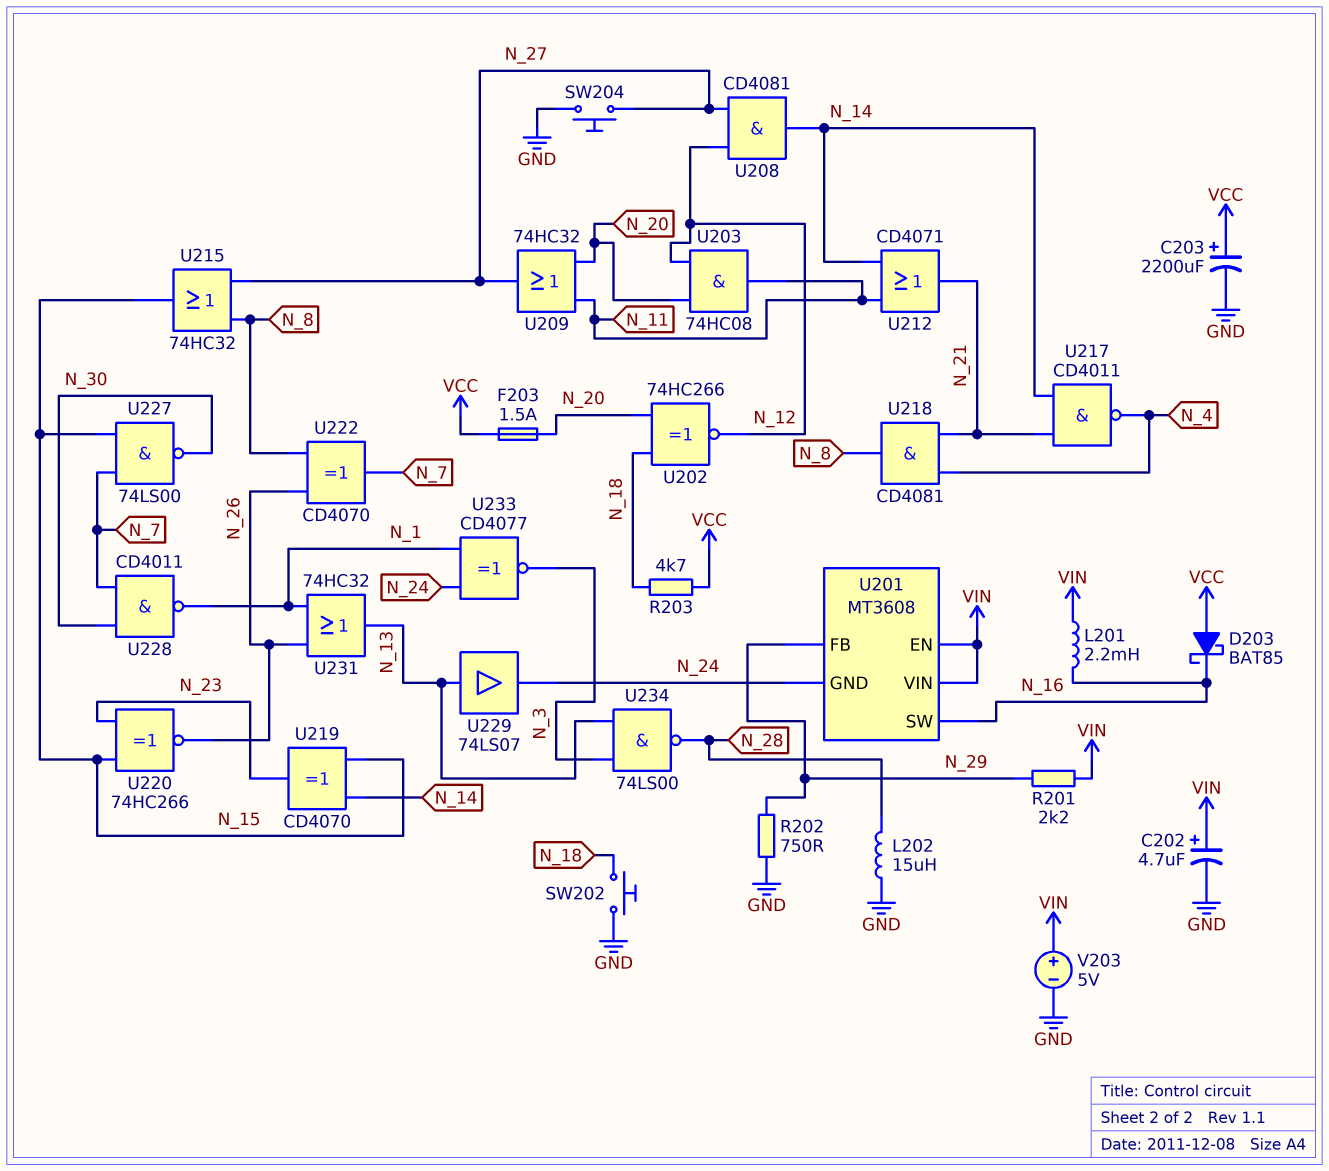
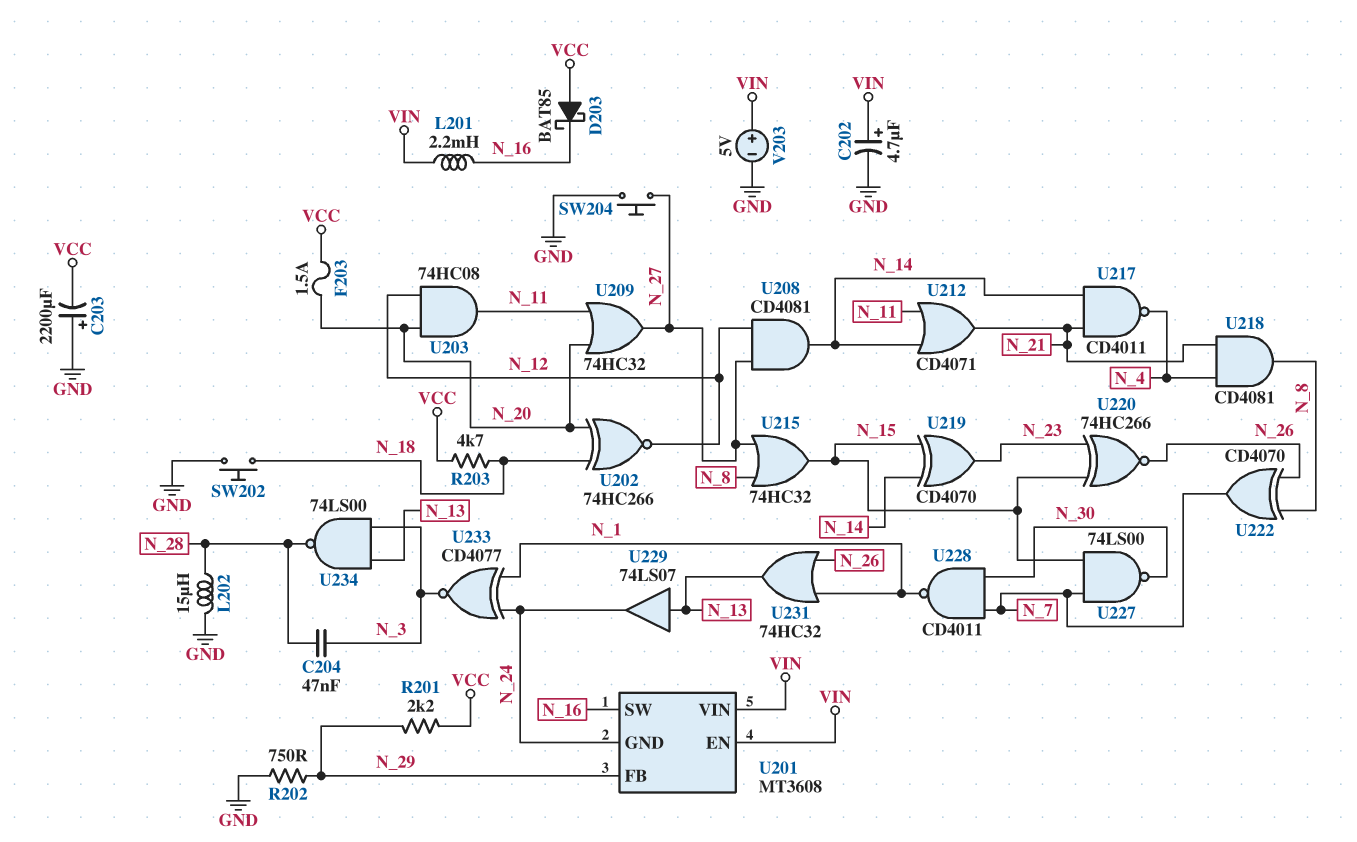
C203: 2200uF (plus VCC, minus GND) -> 2200uF (plus GND, minus VCC)
C204: none -> 47nF (N_3, N_28)
R201: 2.2k (N_29, VIN) -> 2.2k (N_29, VCC)

